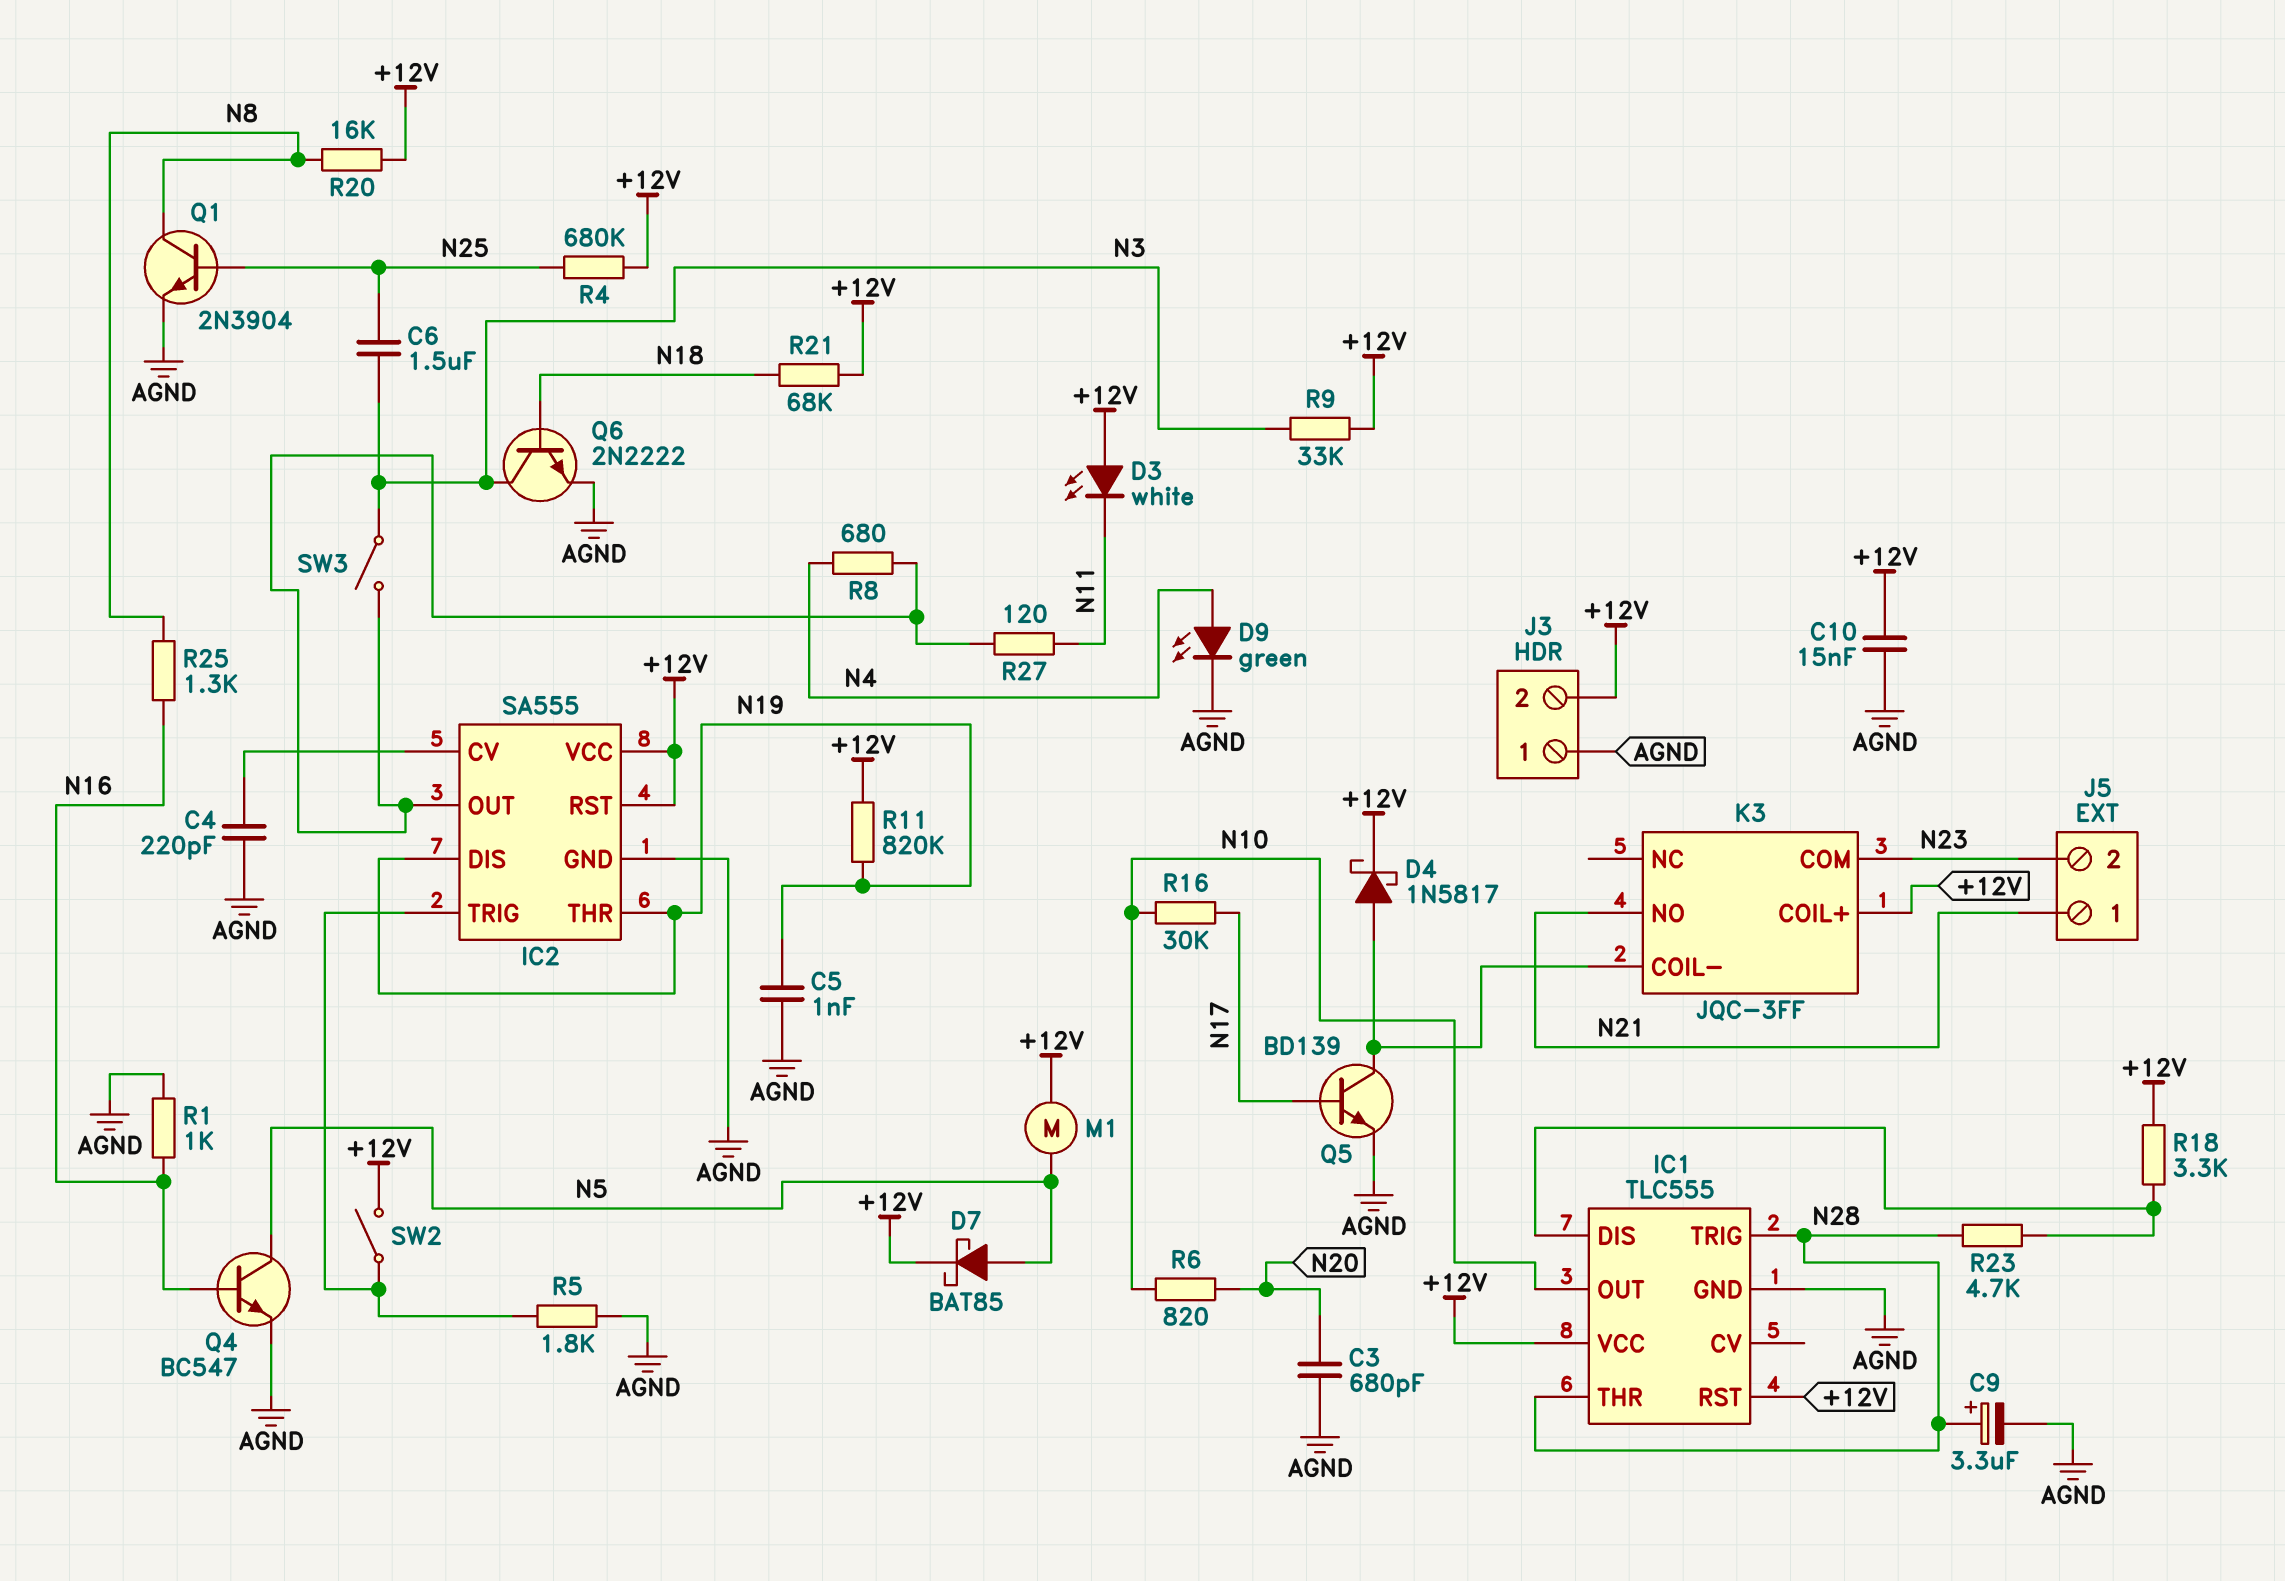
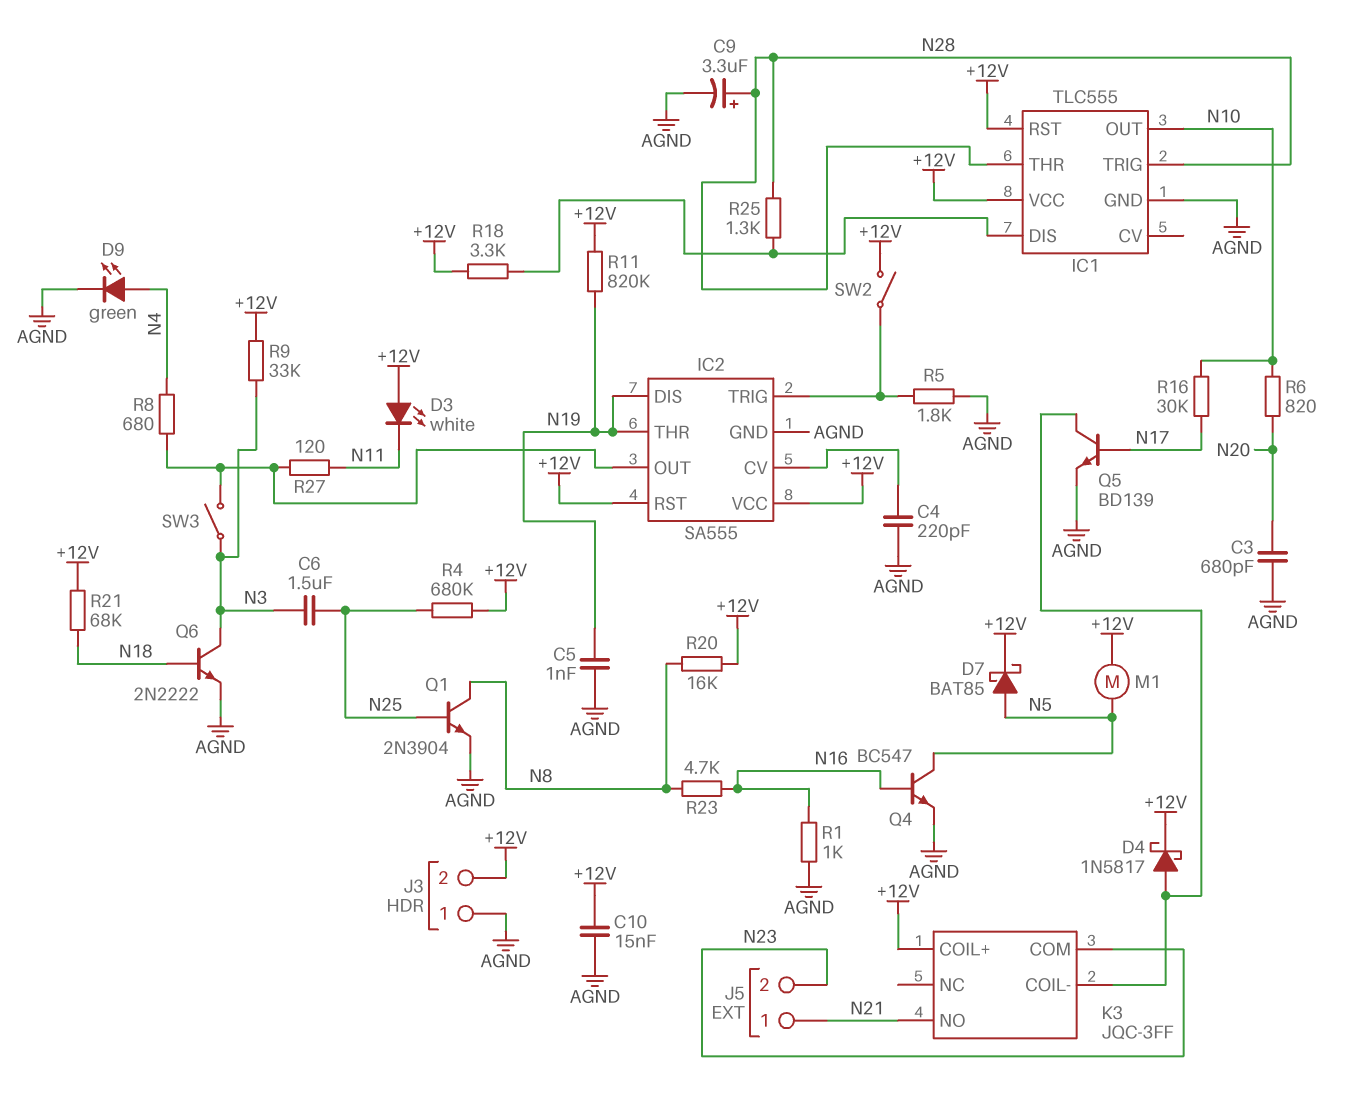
R23: 4.7k (IC1/DIS, N28) -> 4.7k (N8, N16)
R25: 1.3k (N8, N16) -> 1.3k (IC1/DIS, N28)

